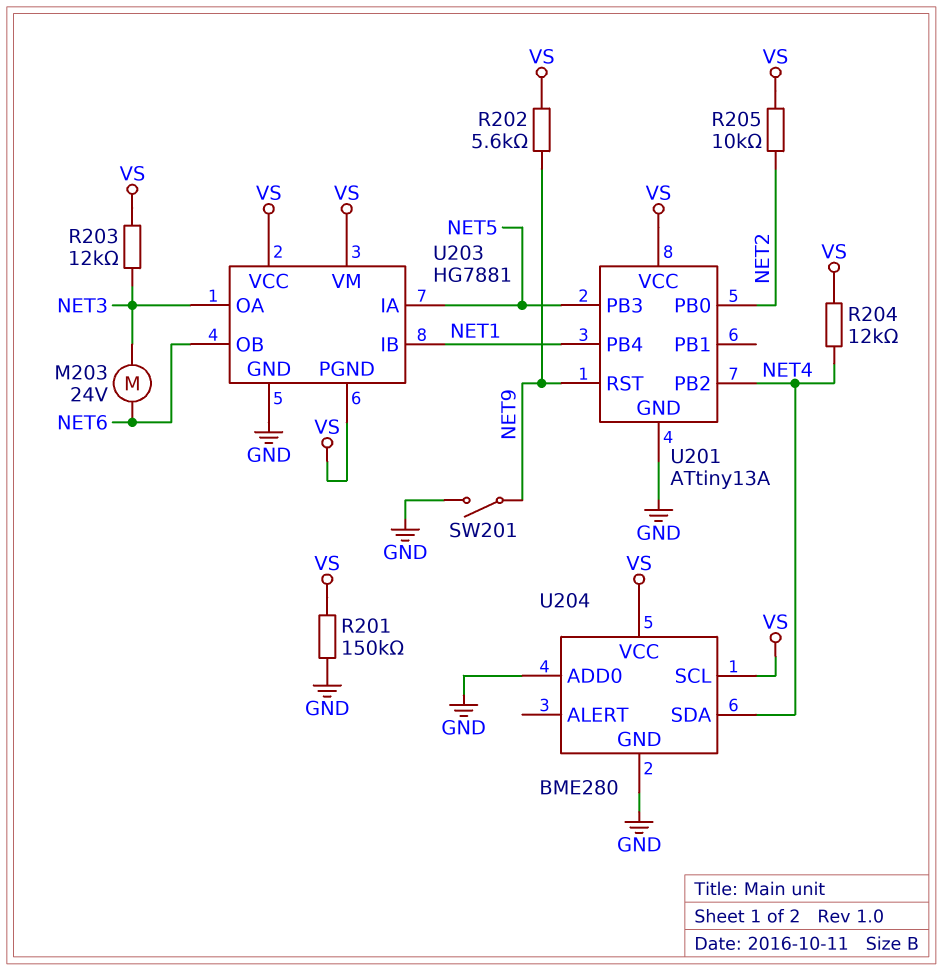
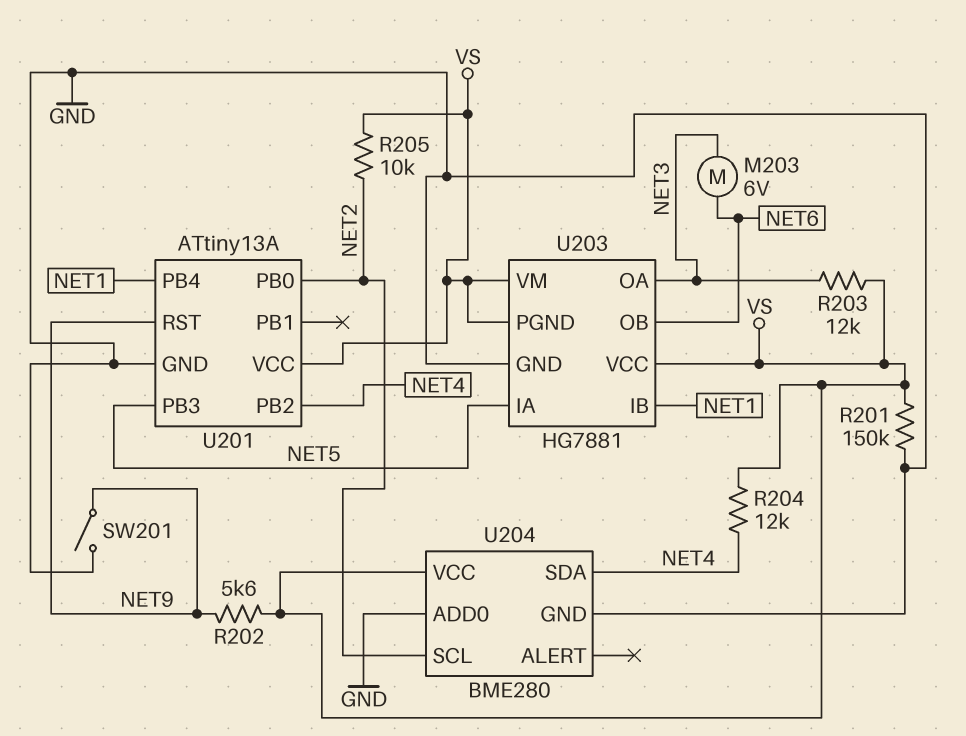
M203: motor 24V (NET3, NET6) -> motor 6V (NET3, NET6)
U204 pin SCL: VS -> NET2

